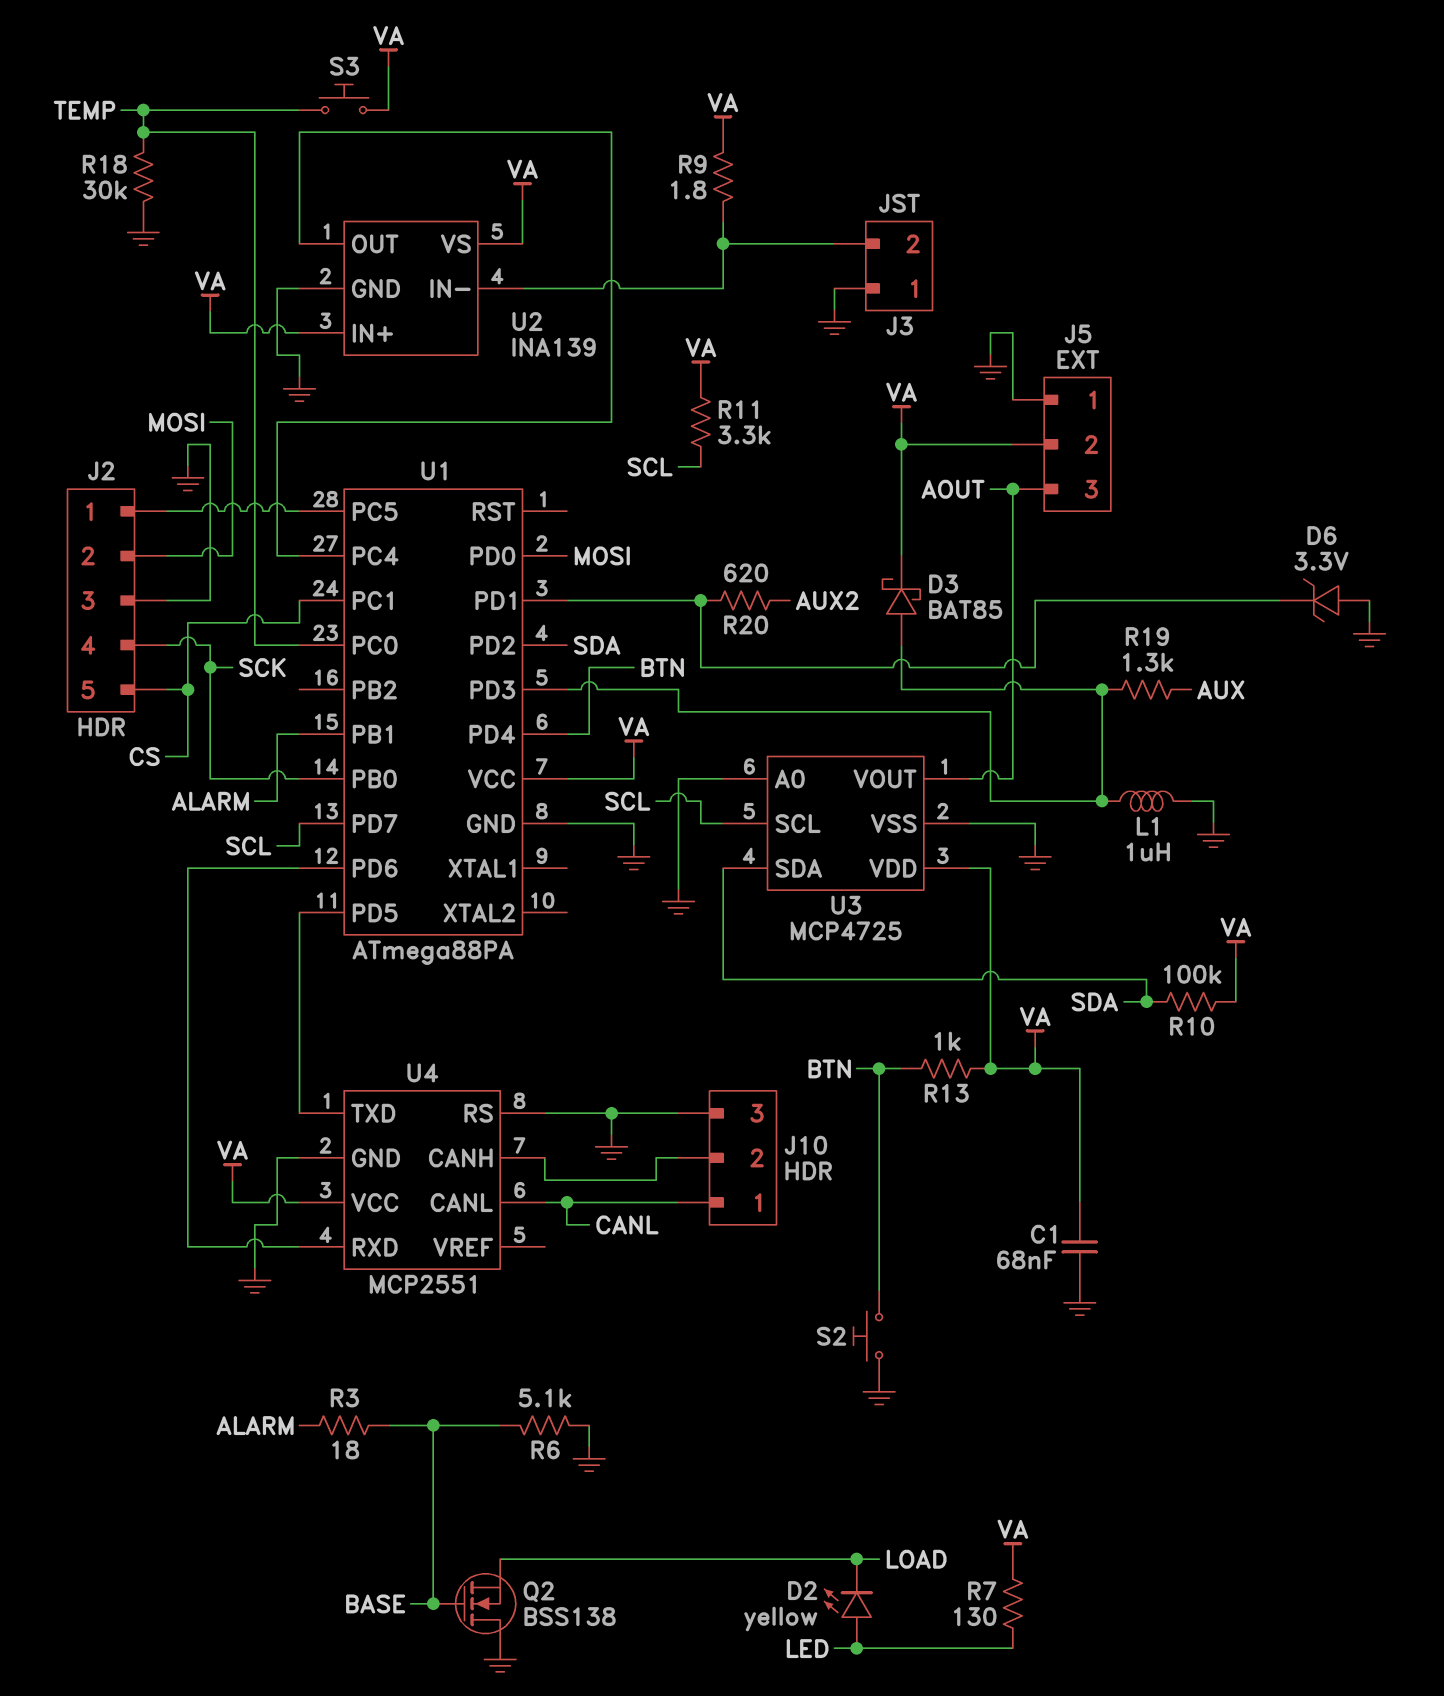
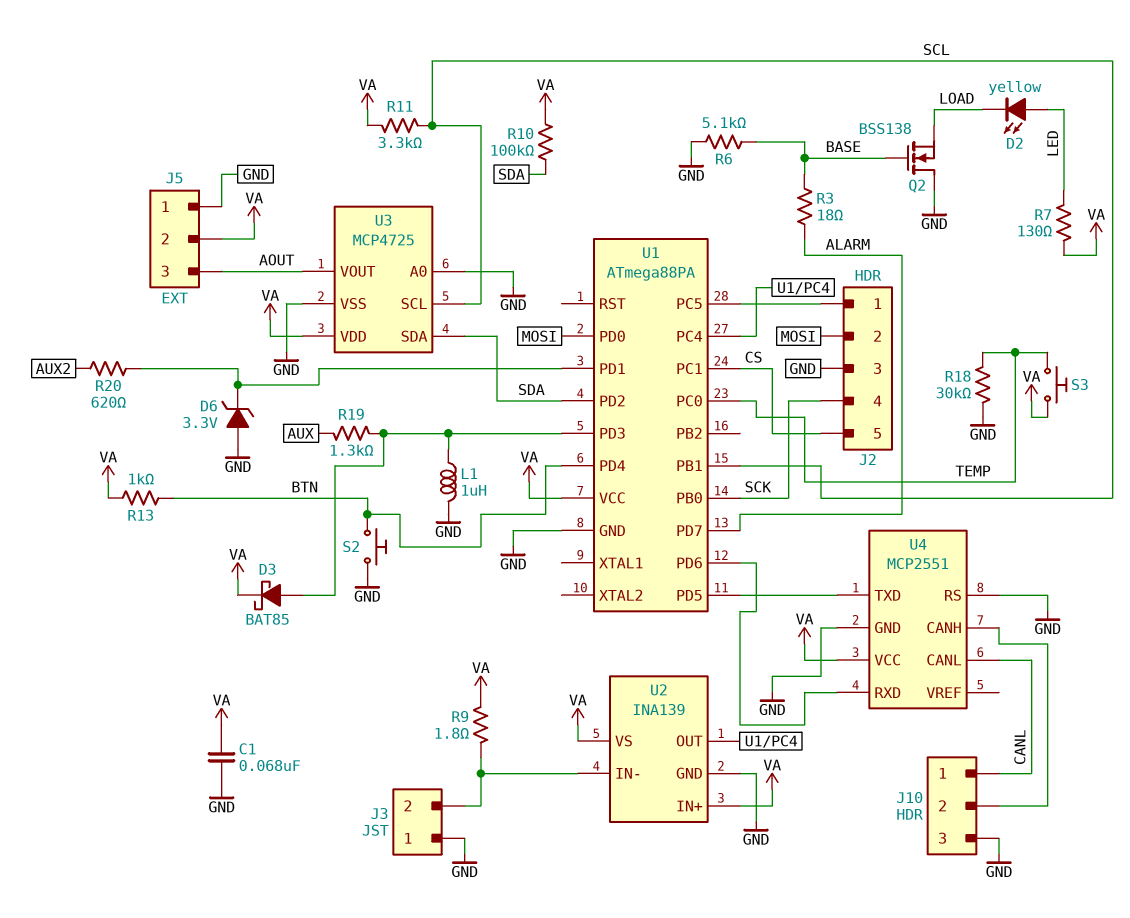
U1 pin PB1: ALARM -> SCL
U1 pin PD7: SCL -> ALARM

